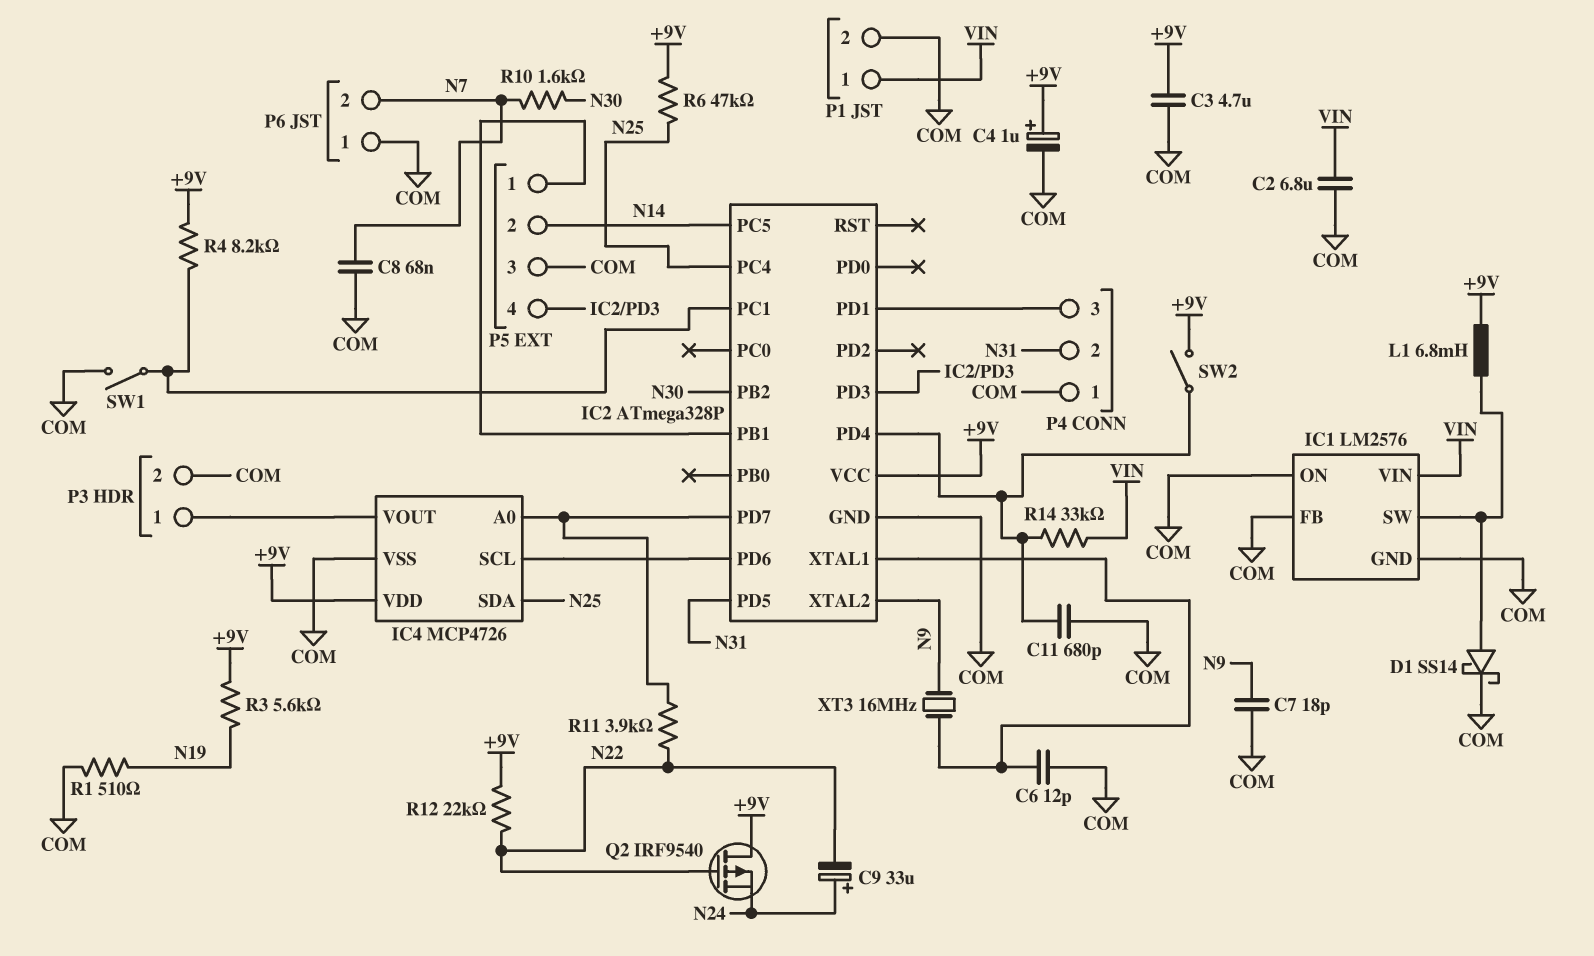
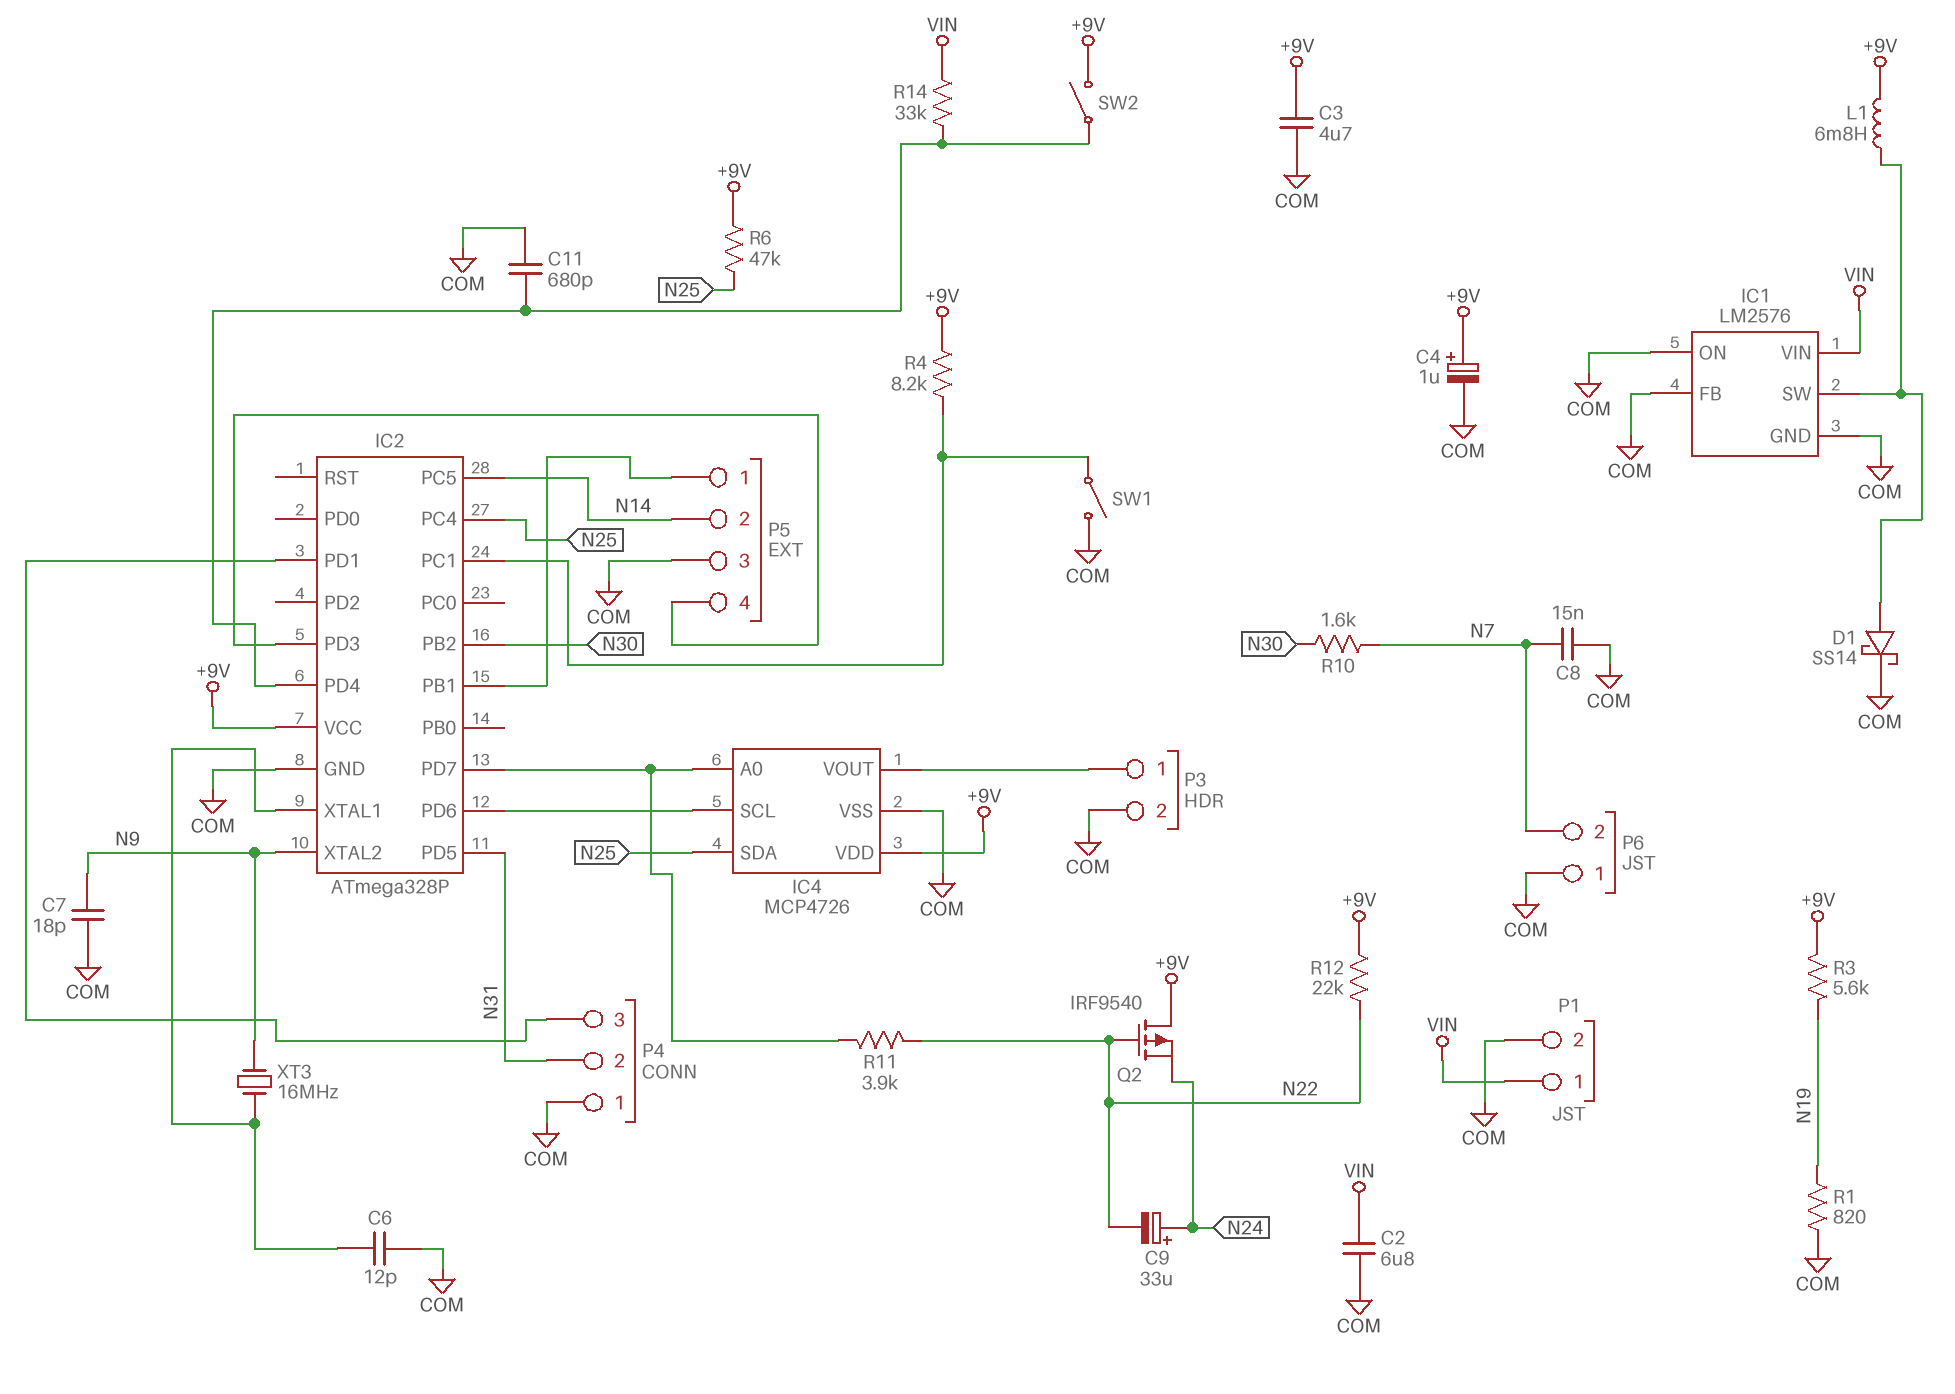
C8: 68nF (COM, N7) -> 15nF (COM, N7)
R1: 510 (COM, N19) -> 820 (COM, N19)

